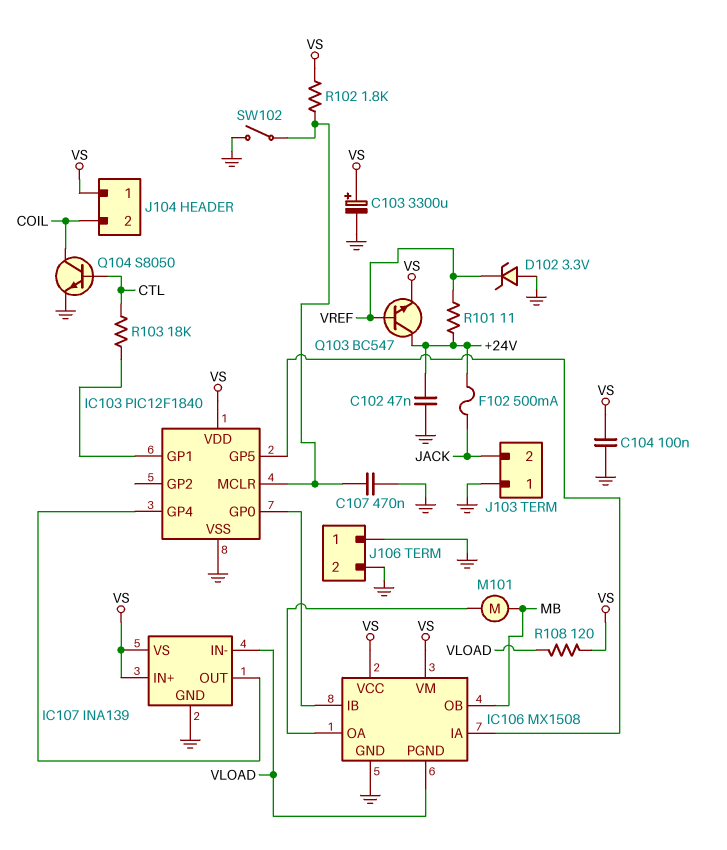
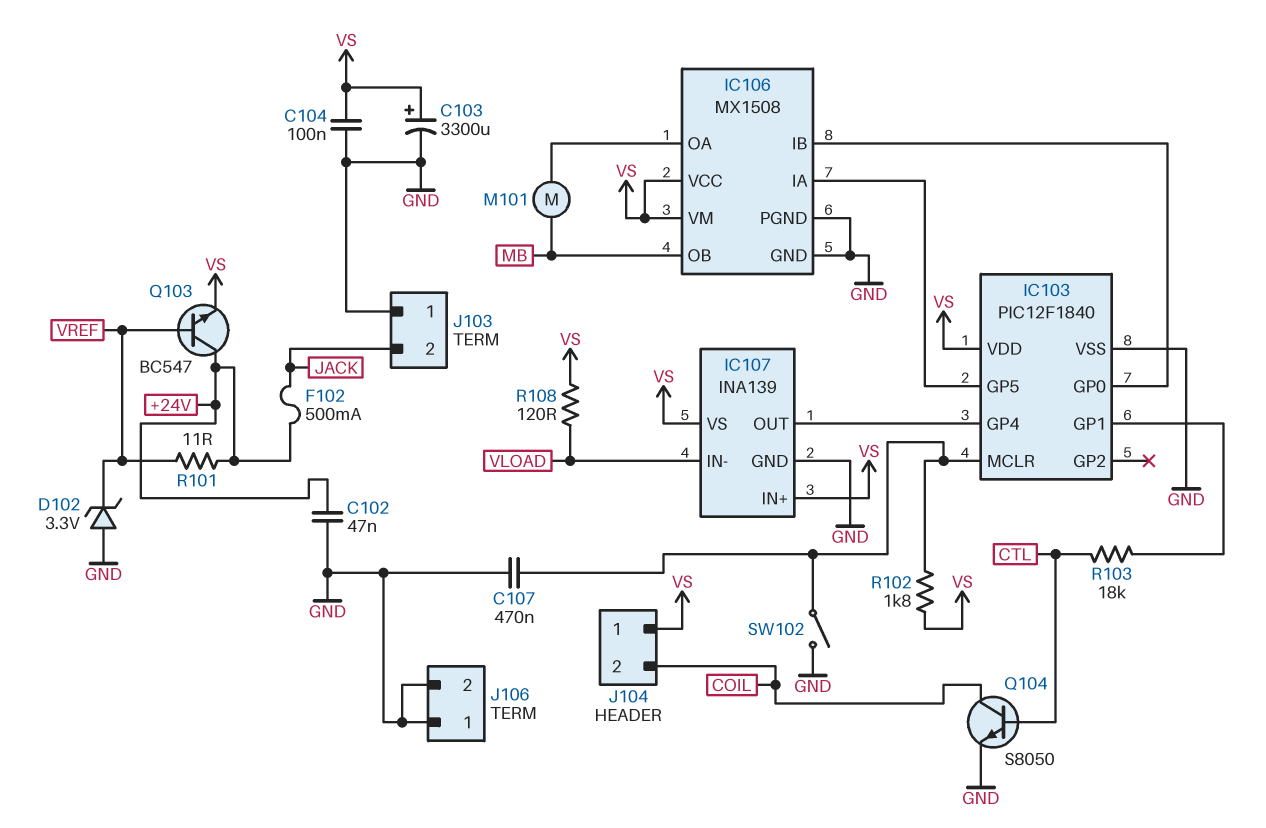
IC106 pin PGND: VLOAD -> GND

